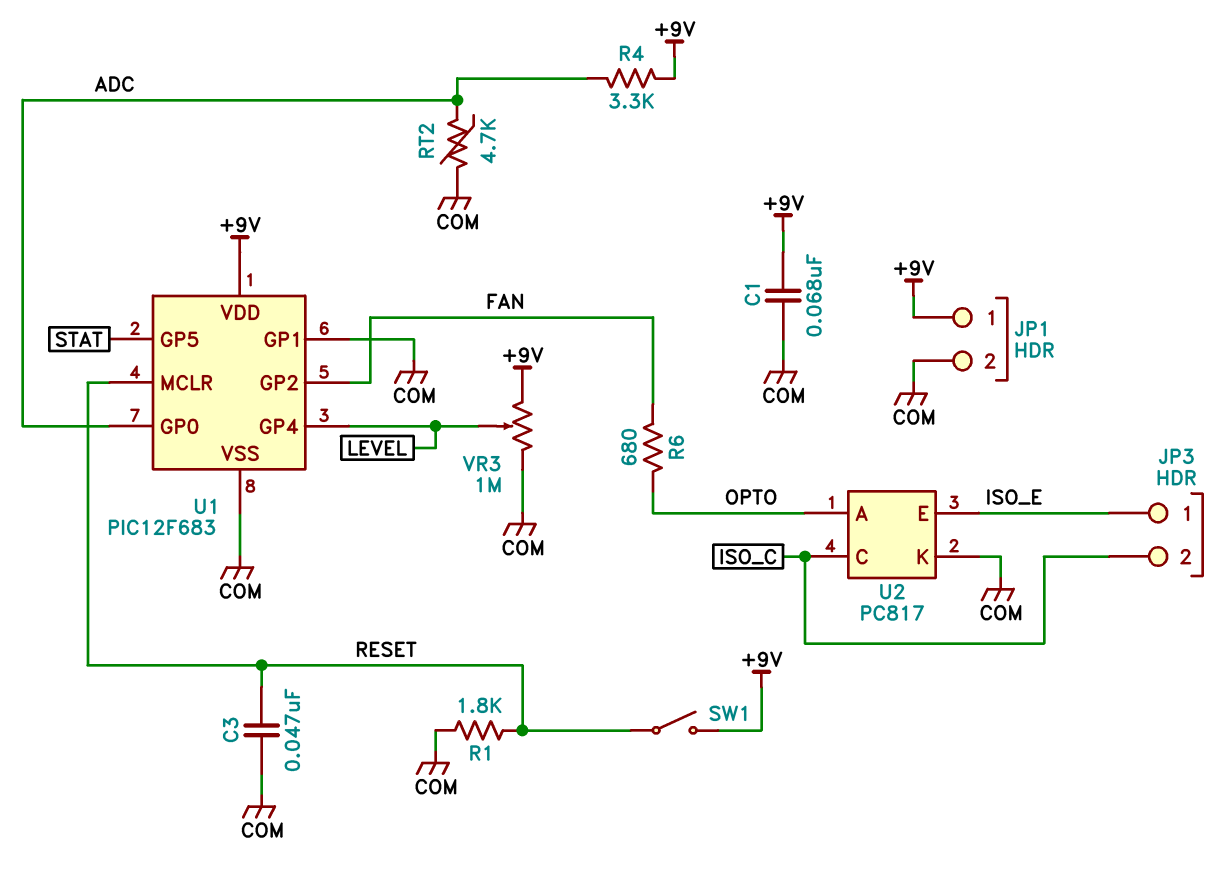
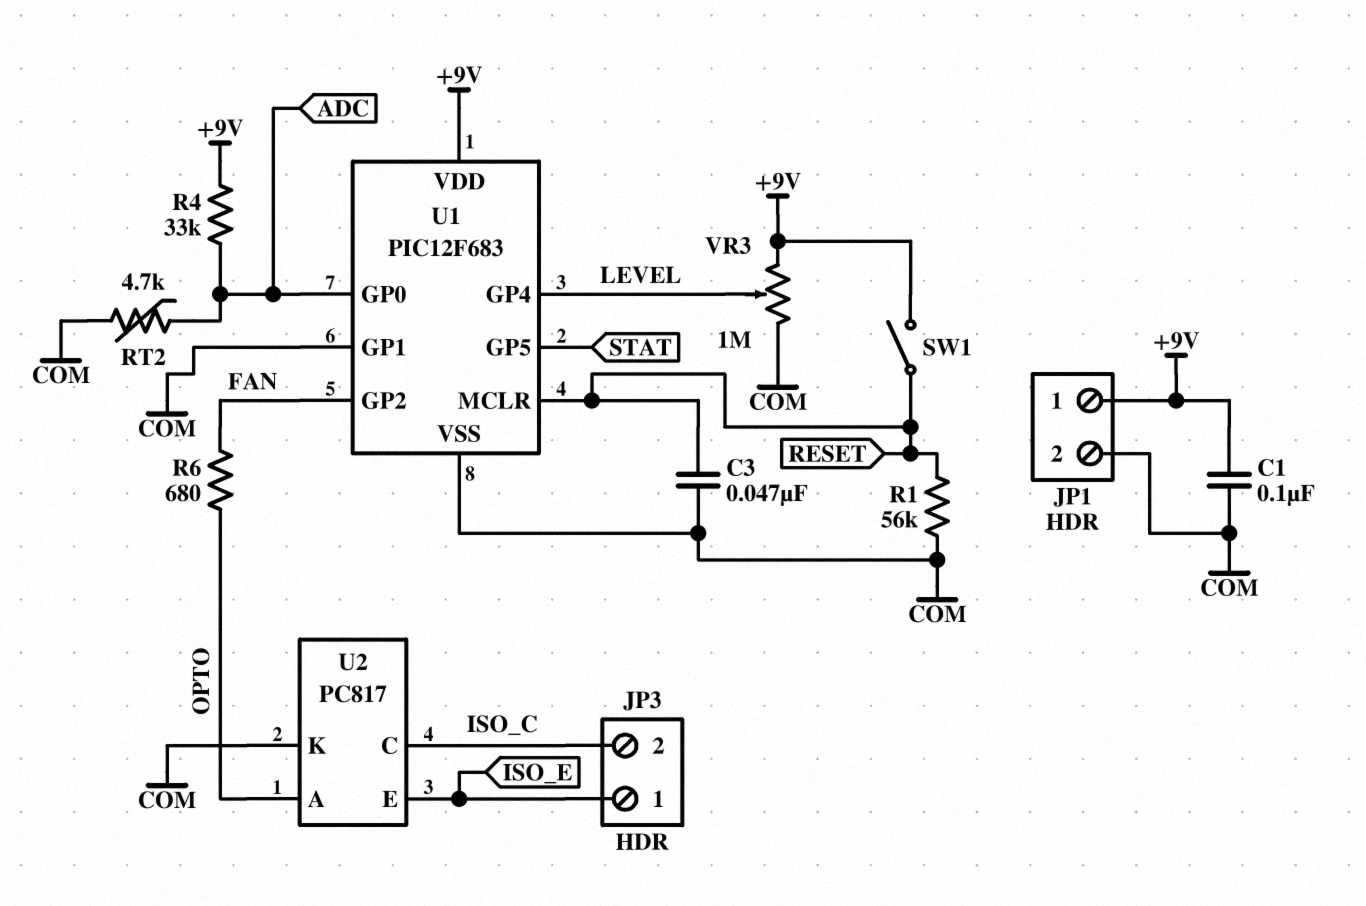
C1: 68nF (+9V, COM) -> 100nF (+9V, COM)
R1: 1.8k (COM, RESET) -> 56k (COM, RESET)
R4: 3.3k (+9V, ADC) -> 33k (+9V, ADC)

